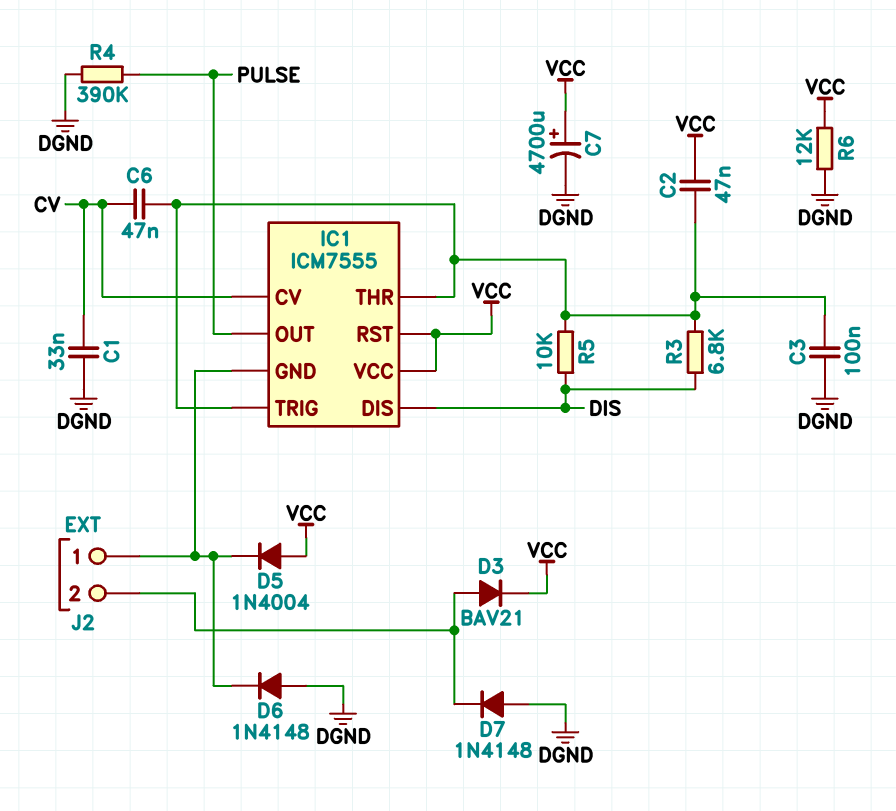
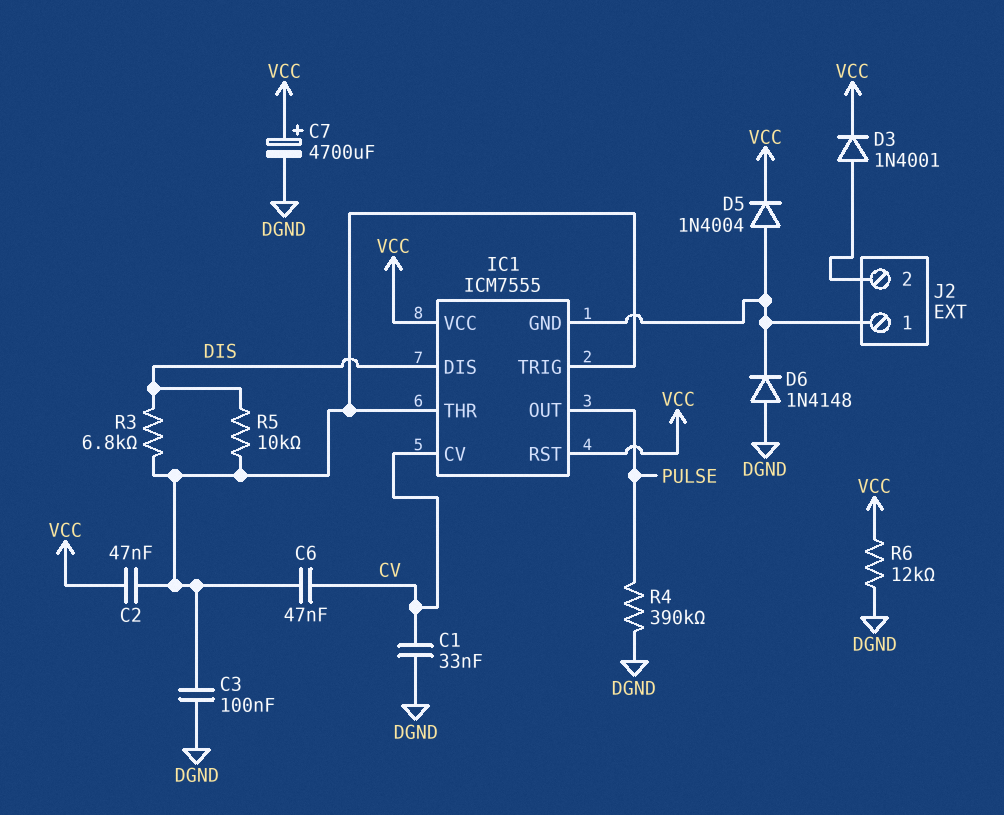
D3: diode BAV21 (A J2/2, K VCC) -> diode 1N4001 (A J2/2, K VCC)
D5: diode 1N4004 (A VCC, K IC1/GND) -> diode 1N4004 (A IC1/GND, K VCC)
D7: diode 1N4148 (A DGND, K J2/2) -> none

